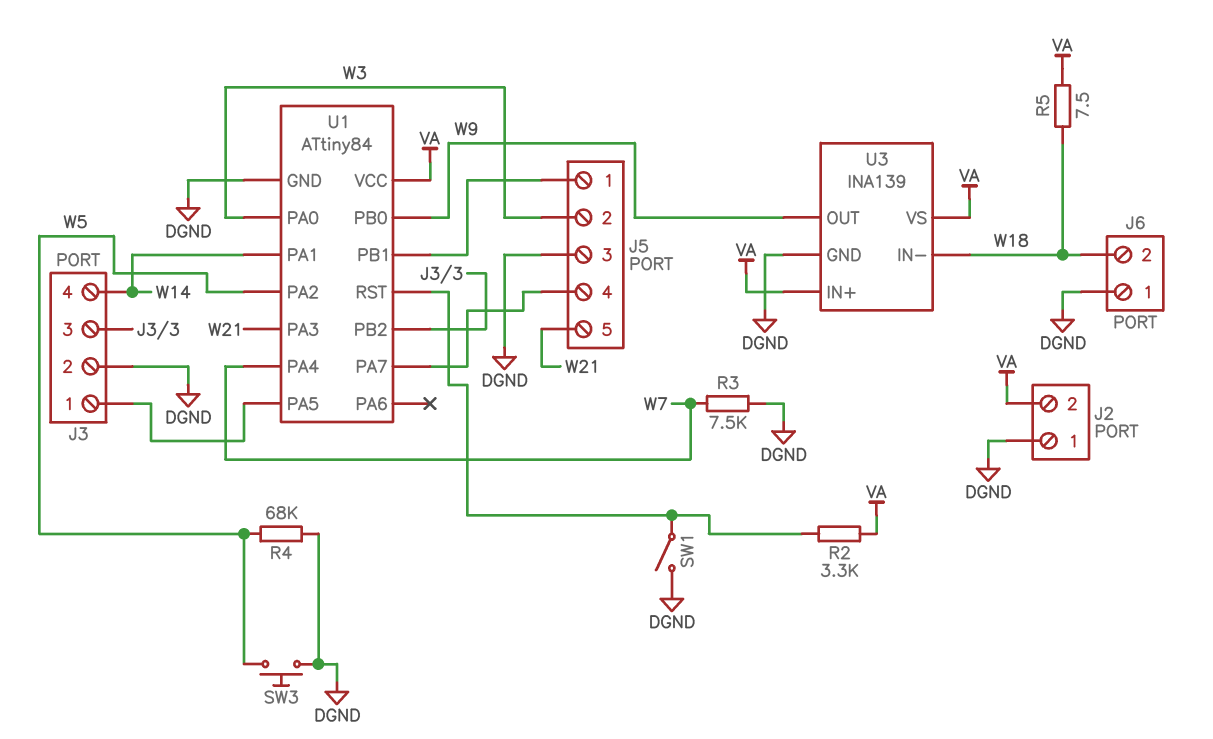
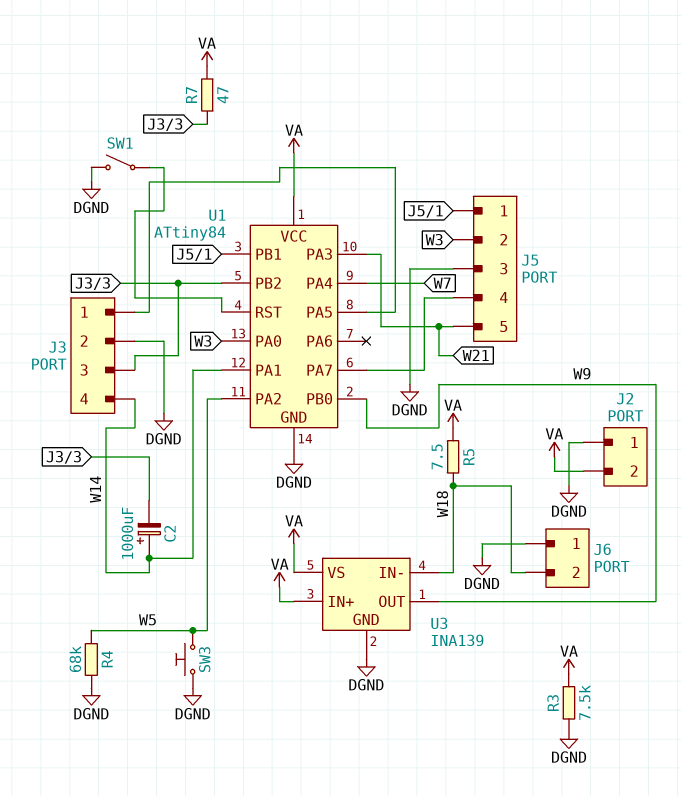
C2: none -> 1000uF (plus W14, minus J3/3)
R2: 3.3k (U1/RST, VA) -> none
R3: 7.5k (DGND, W7) -> 7.5k (DGND, VA)
R7: none -> 47 (J3/3, VA)

